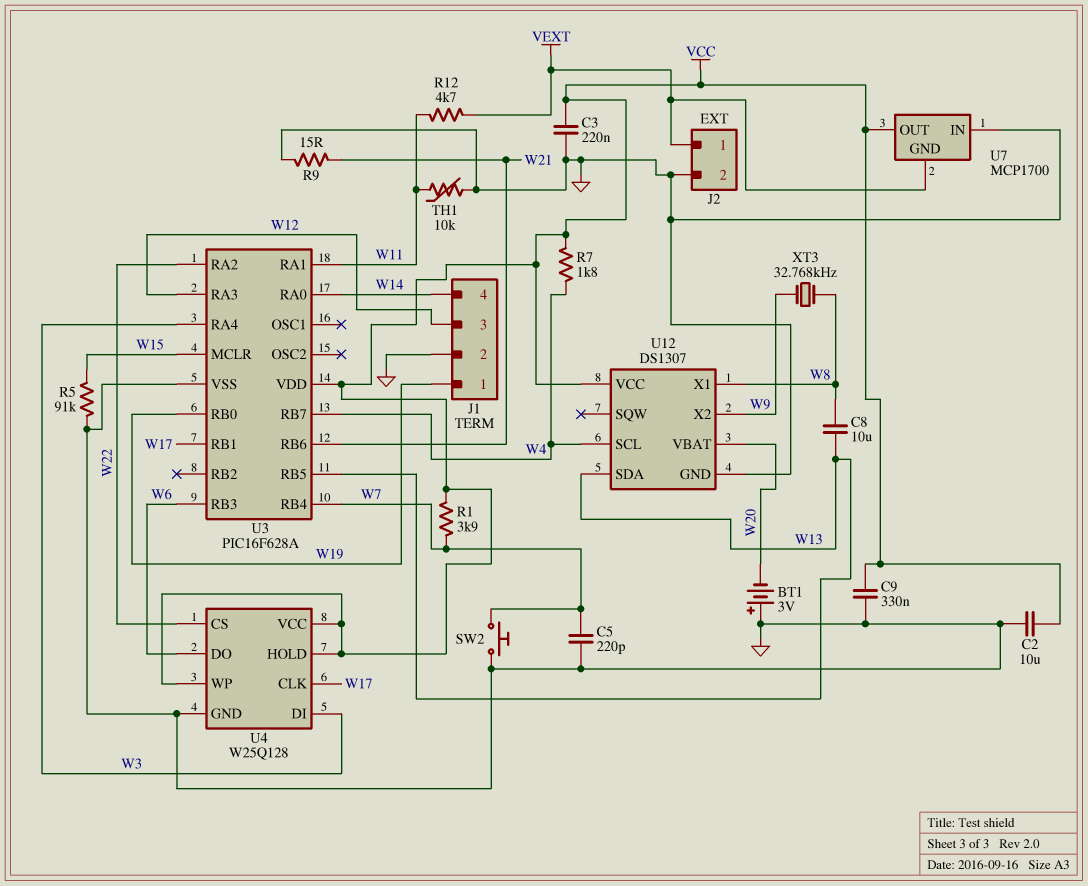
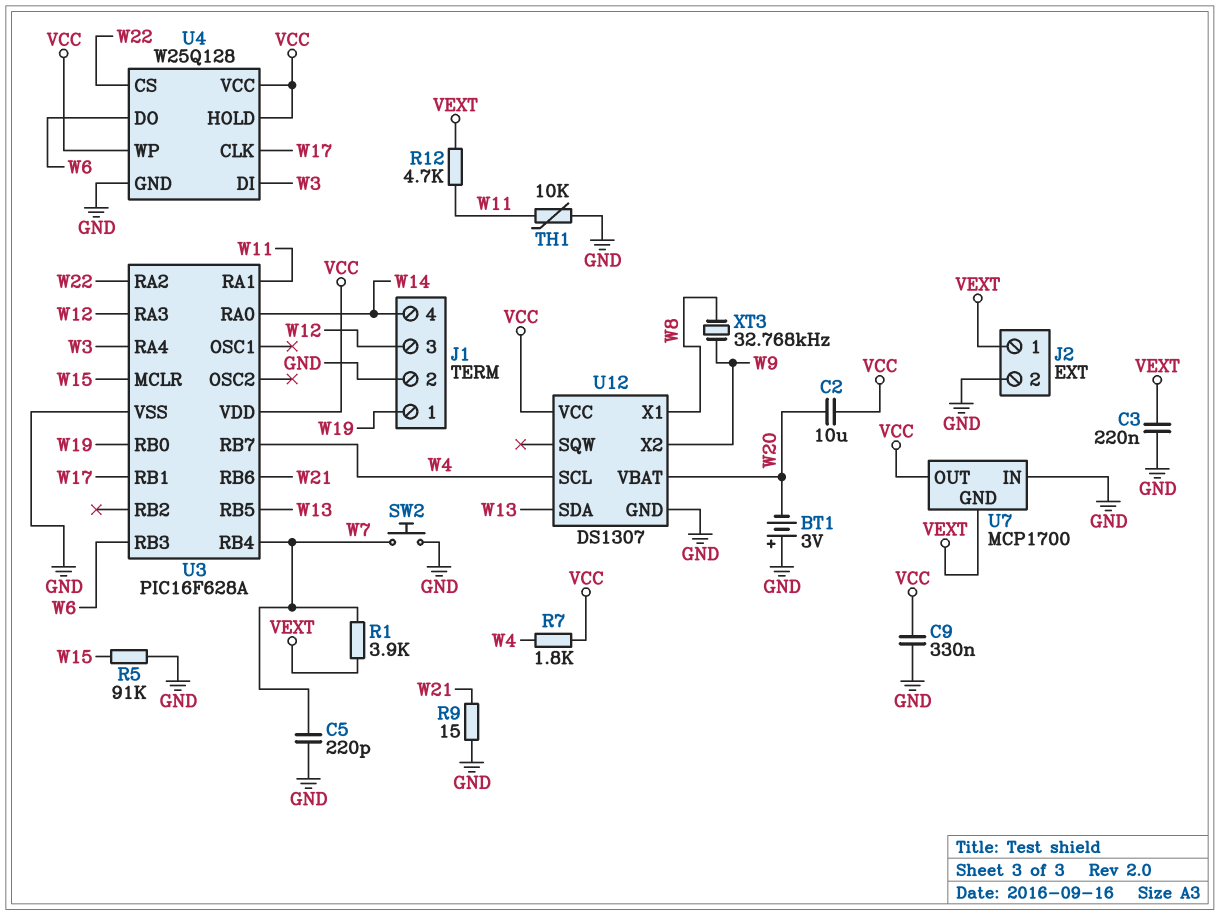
C2: 10uF (GND, VCC) -> 10uF (VCC, W20)
C3: 220nF (GND, VCC) -> 220nF (GND, VEXT)
C8: 10uF (W8, W13) -> none
R1: 3.9k (VCC, W7) -> 3.9k (VEXT, W7)

